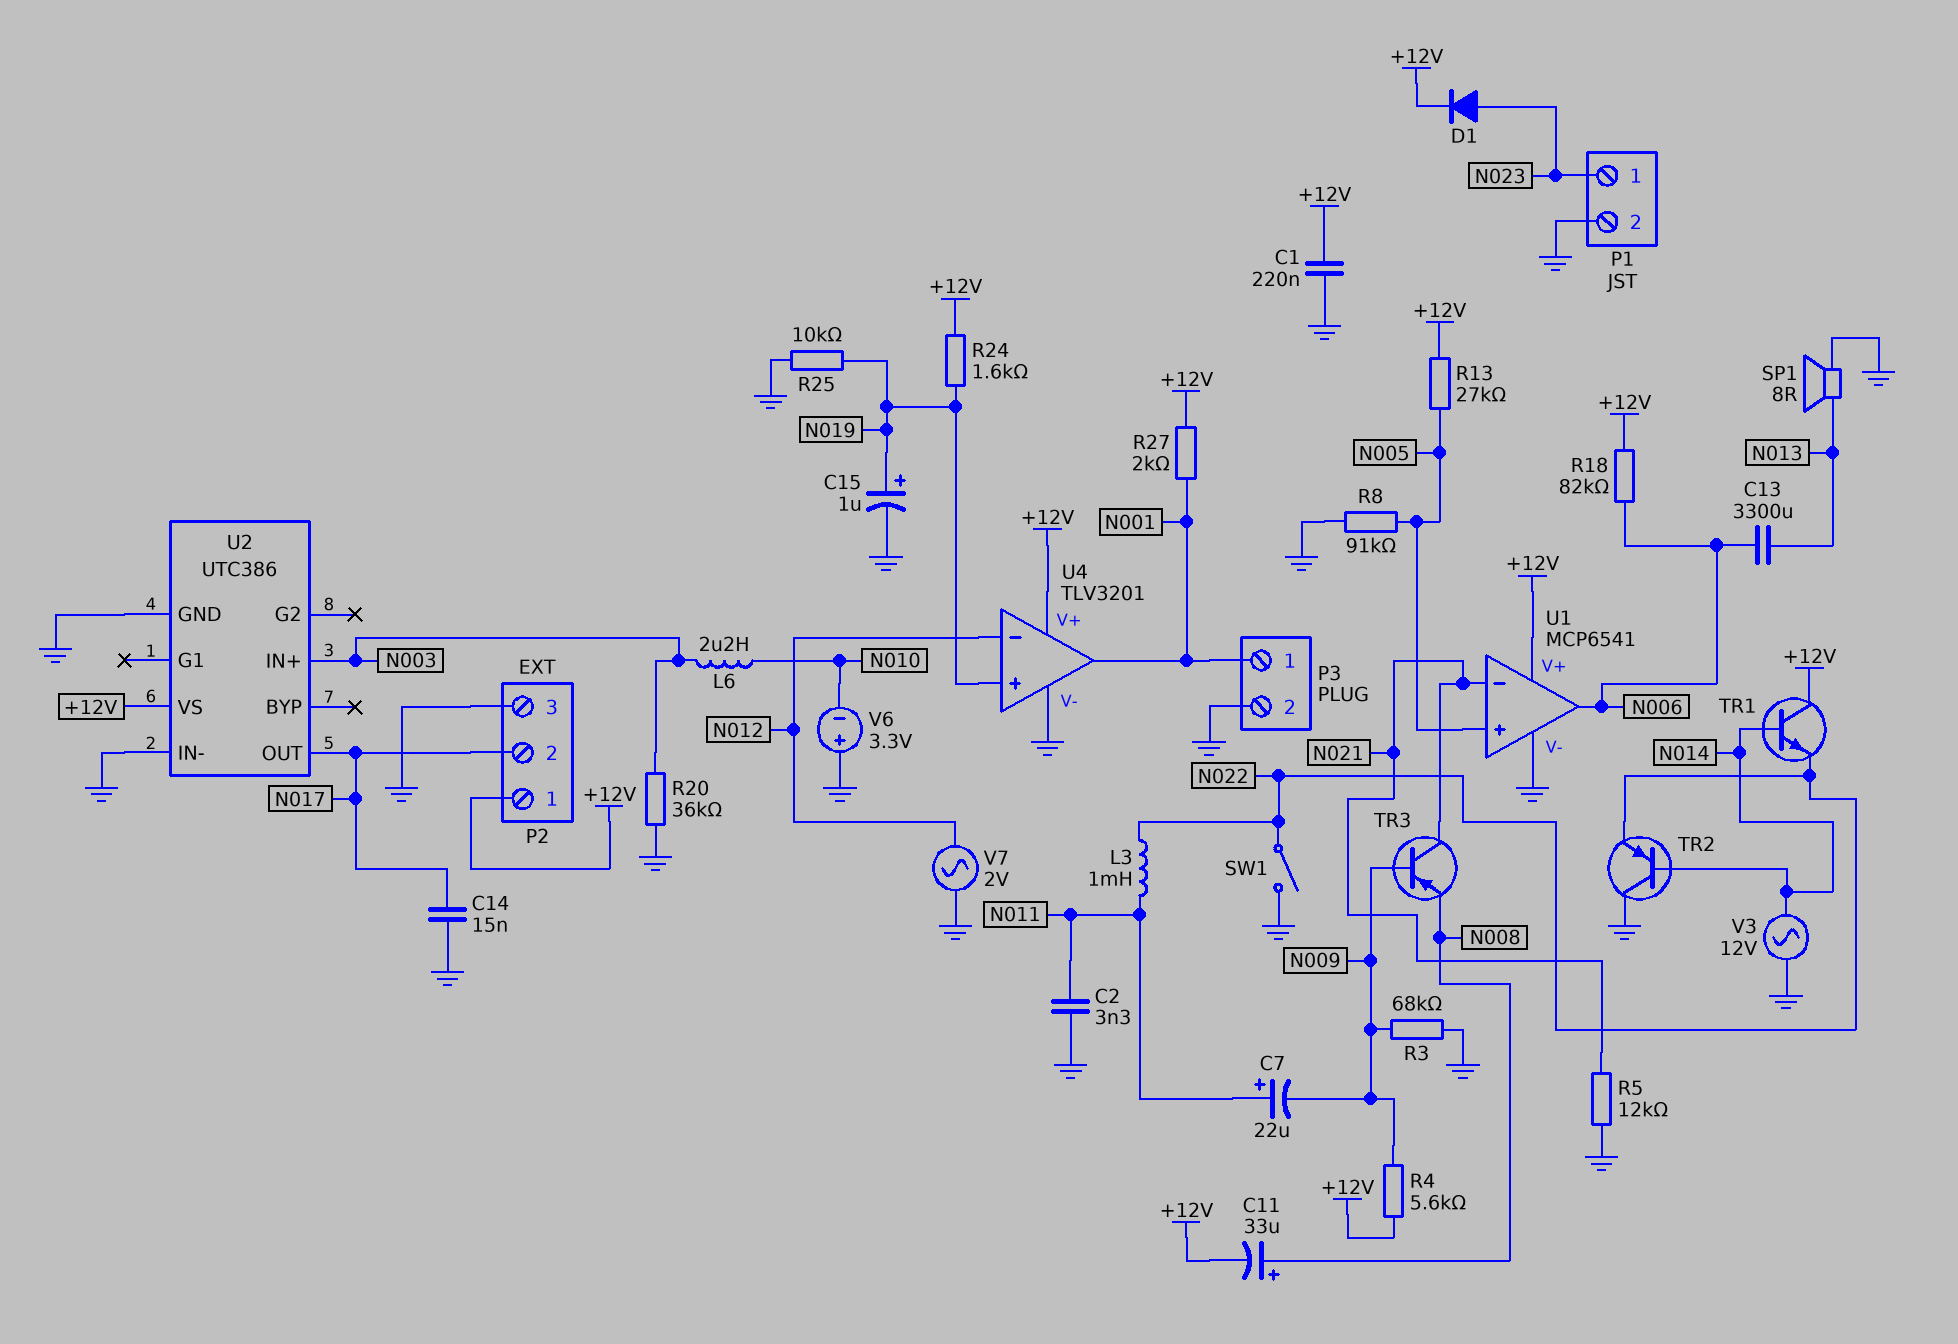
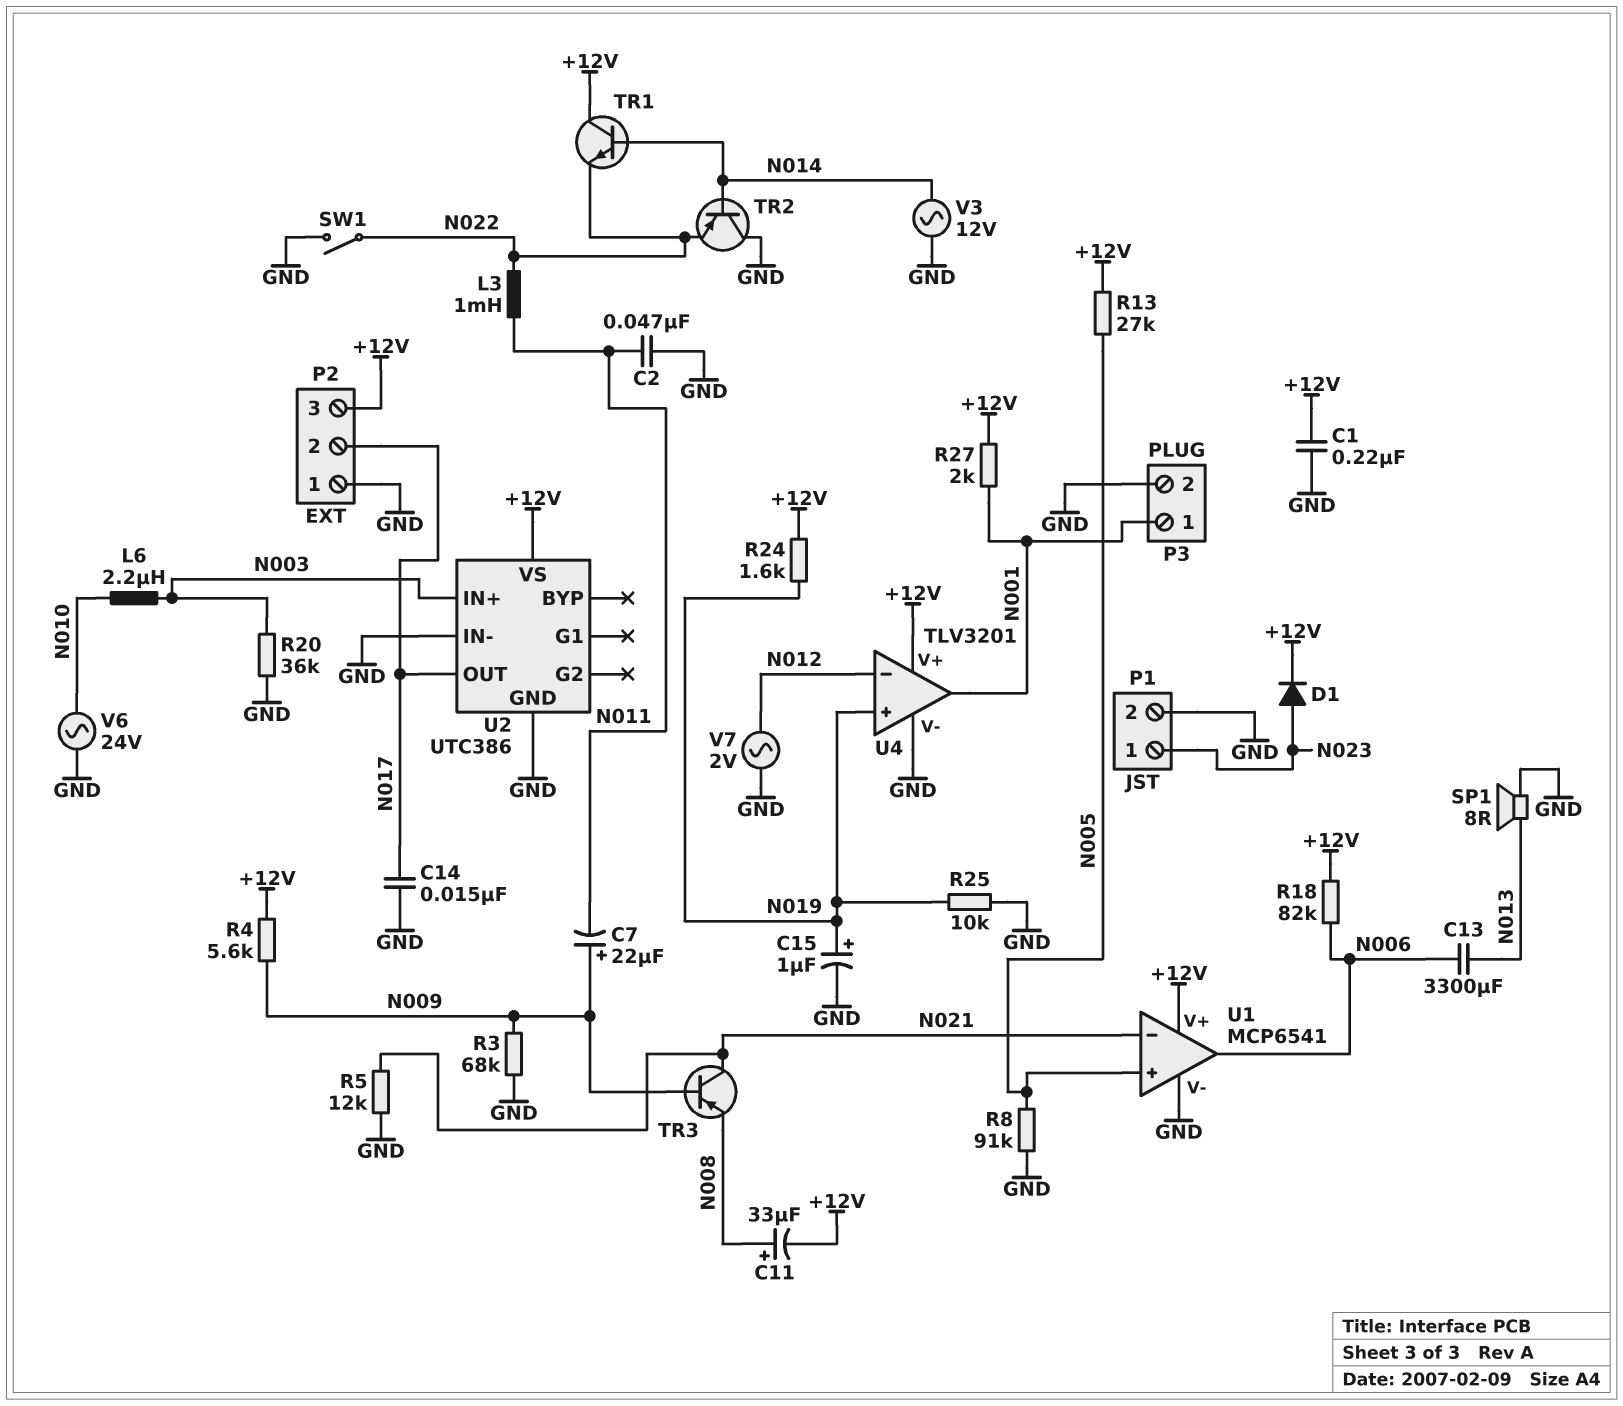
C2: 3.3nF (GND, N011) -> 47nF (GND, N011)
C7: 22uF (plus N011, minus N009) -> 22uF (plus N009, minus N011)
P2 pin 1: +12V -> GND
P2 pin 3: GND -> +12V
V6: 3.3V (plus GND, minus N010) -> AC 24V (GND, N010)

